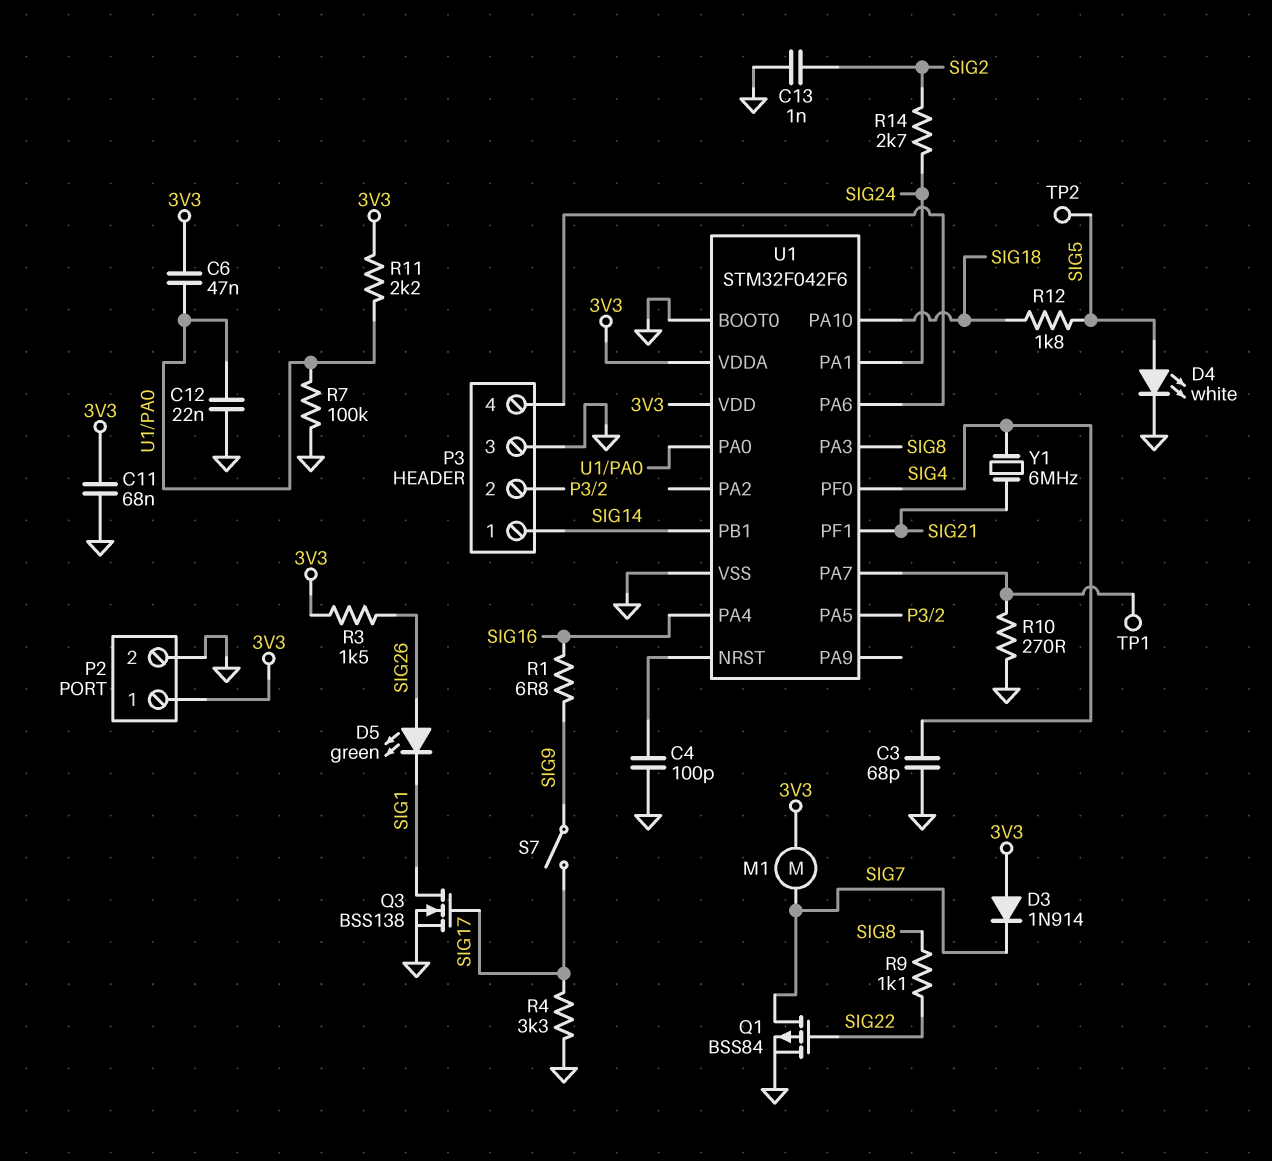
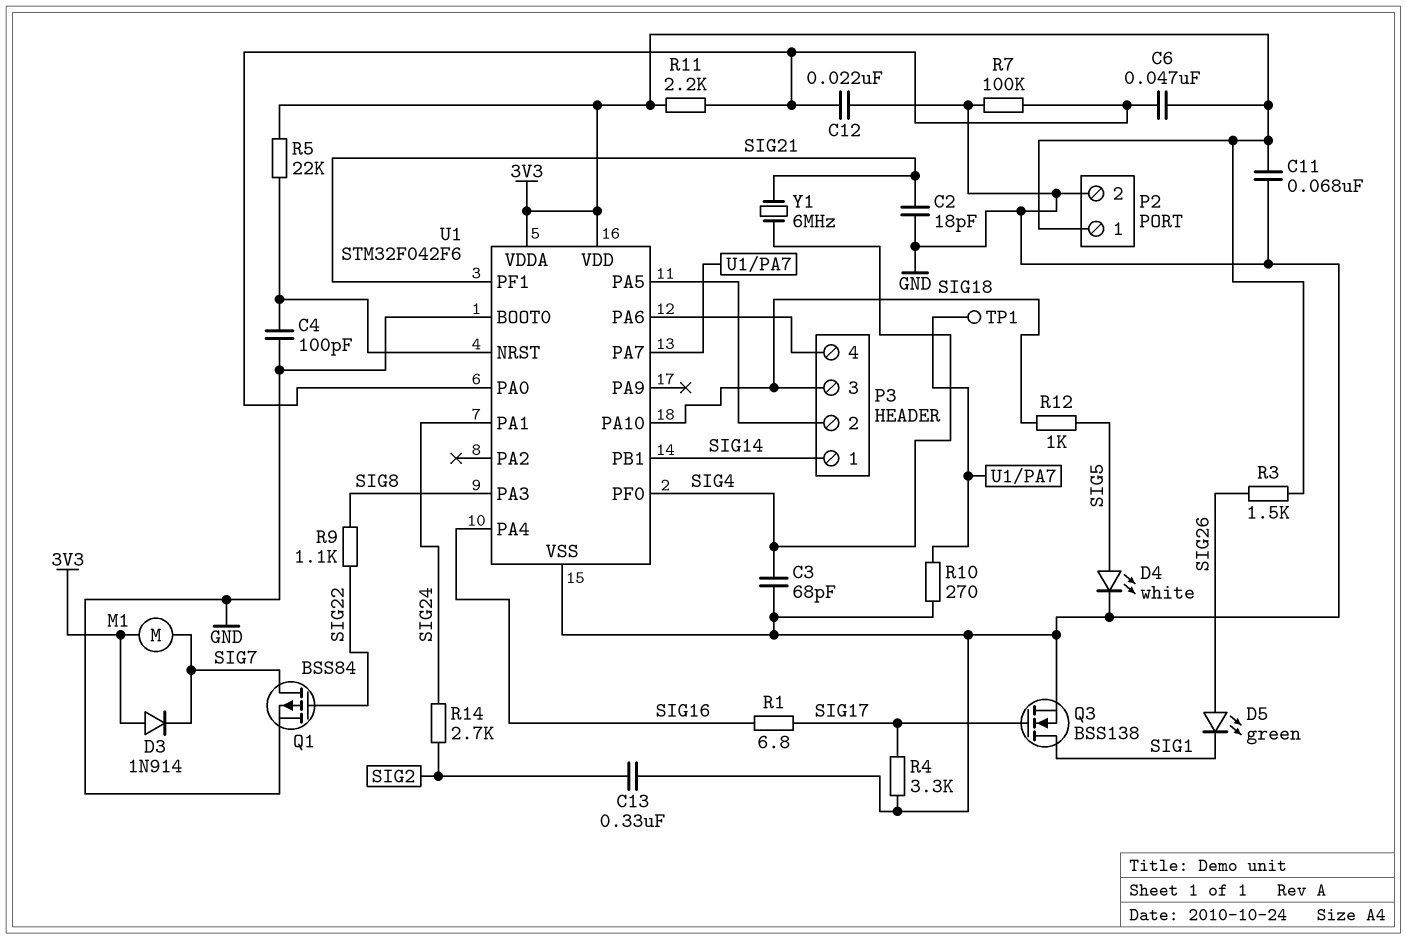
C2: none -> 18pF (GND, SIG21)
C13: 1nF (GND, SIG2) -> 330nF (GND, SIG2)
P3 pin 3: GND -> SIG18
R1: 6.8 (SIG9, SIG16) -> 6.8 (SIG16, SIG17)
R5: none -> 22k (3V3, U1/NRST)
R12: 1.8k (SIG5, SIG18) -> 1k (SIG5, SIG18)
S7: switch (SIG9, SIG17) -> none
TP2: test point (SIG5) -> none

